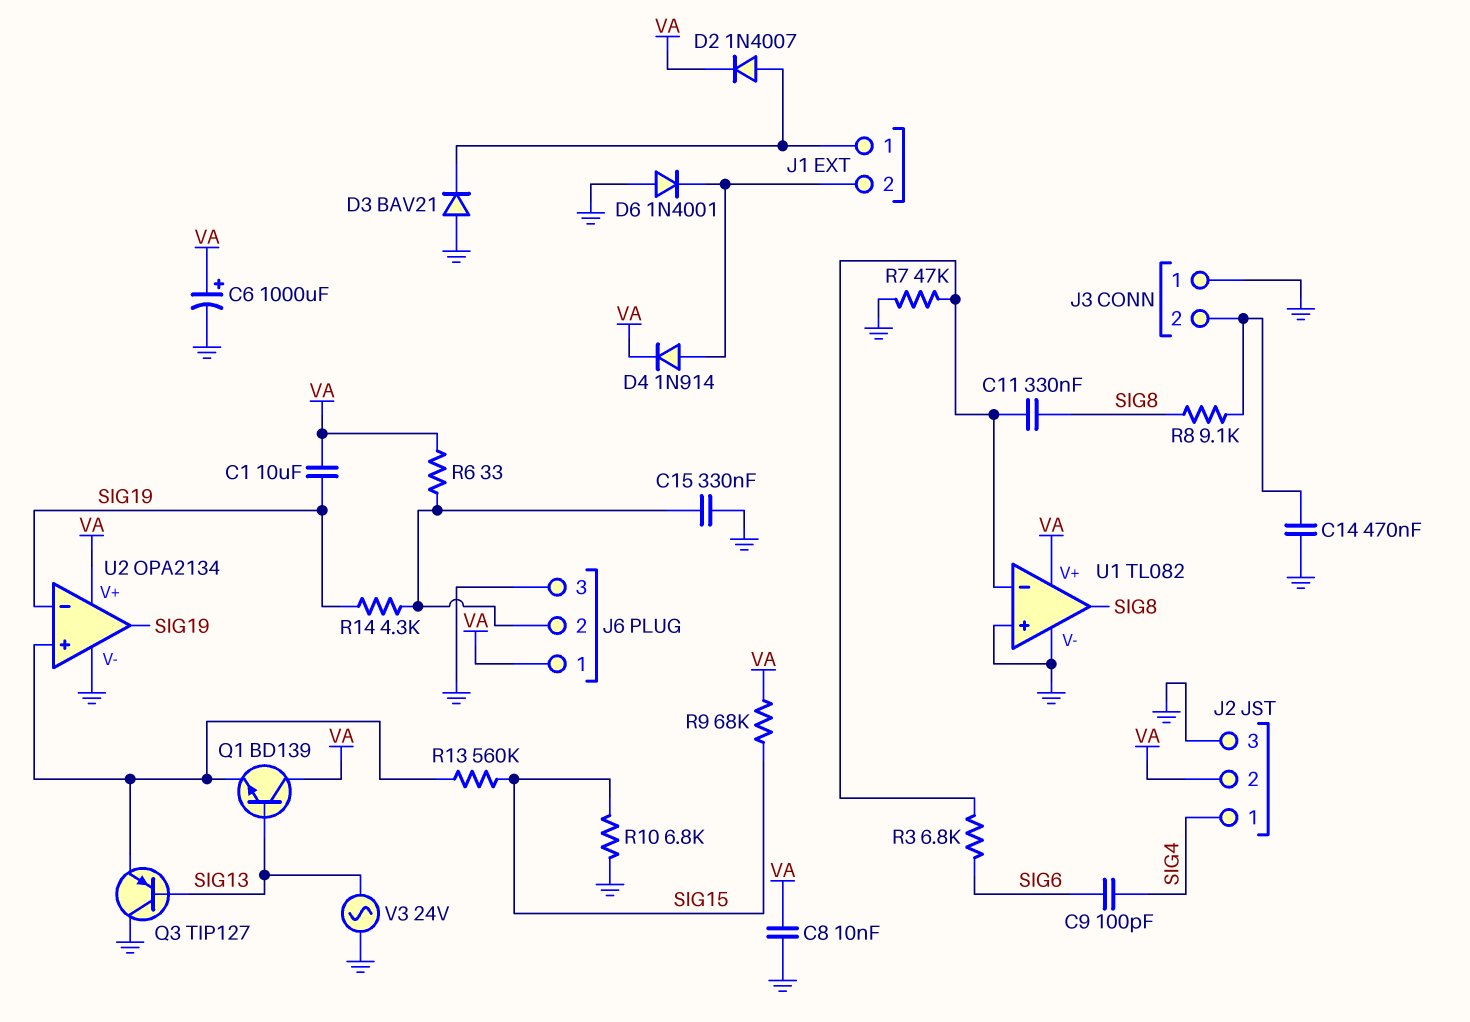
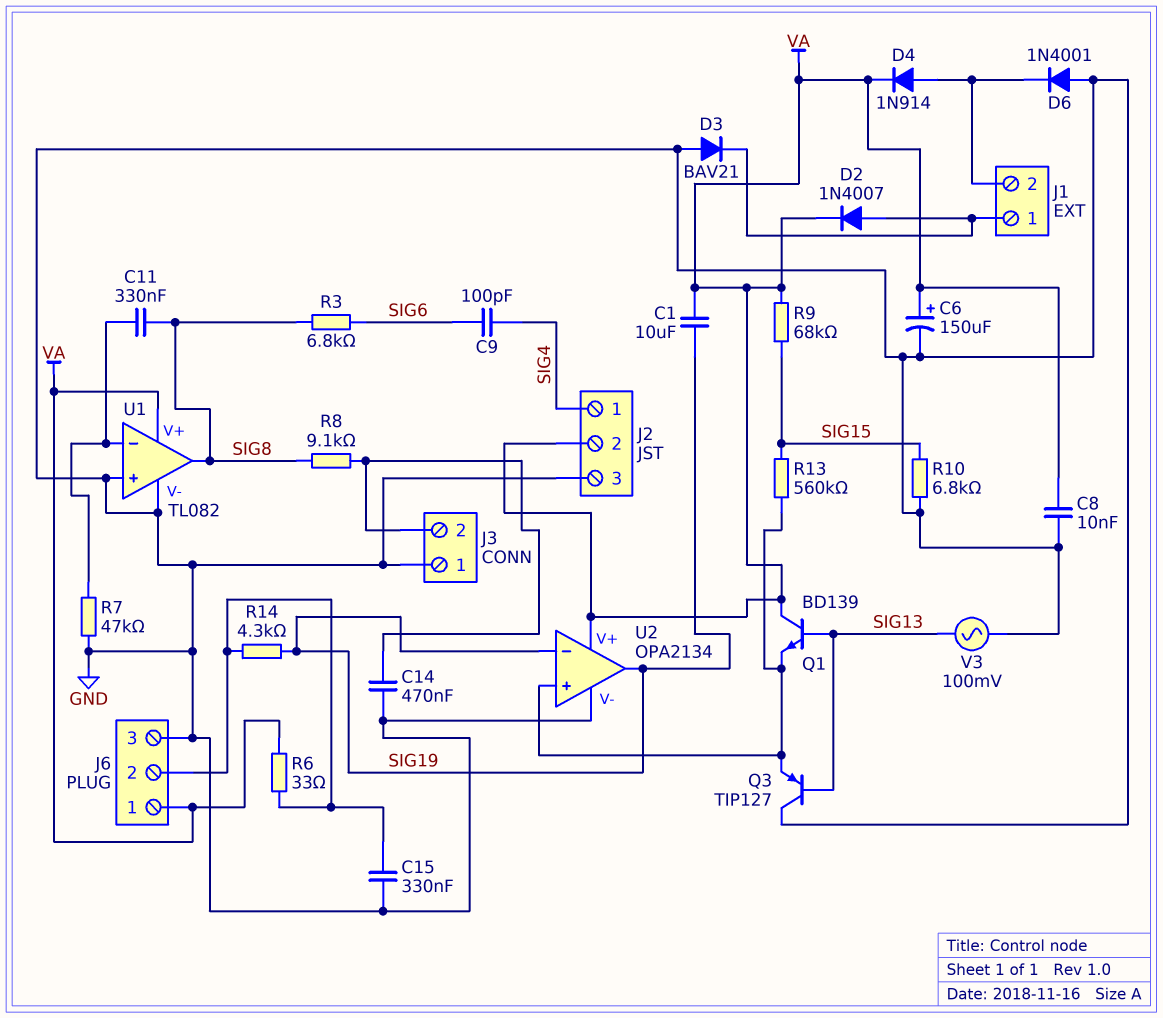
C6: 1000uF (plus VA, minus GND) -> 150uF (plus VA, minus GND)
R3: 6.8k (SIG6, U1/in-) -> 6.8k (SIG6, SIG8)
V3: AC 24V (GND, SIG13) -> AC 100mV (GND, SIG13)

